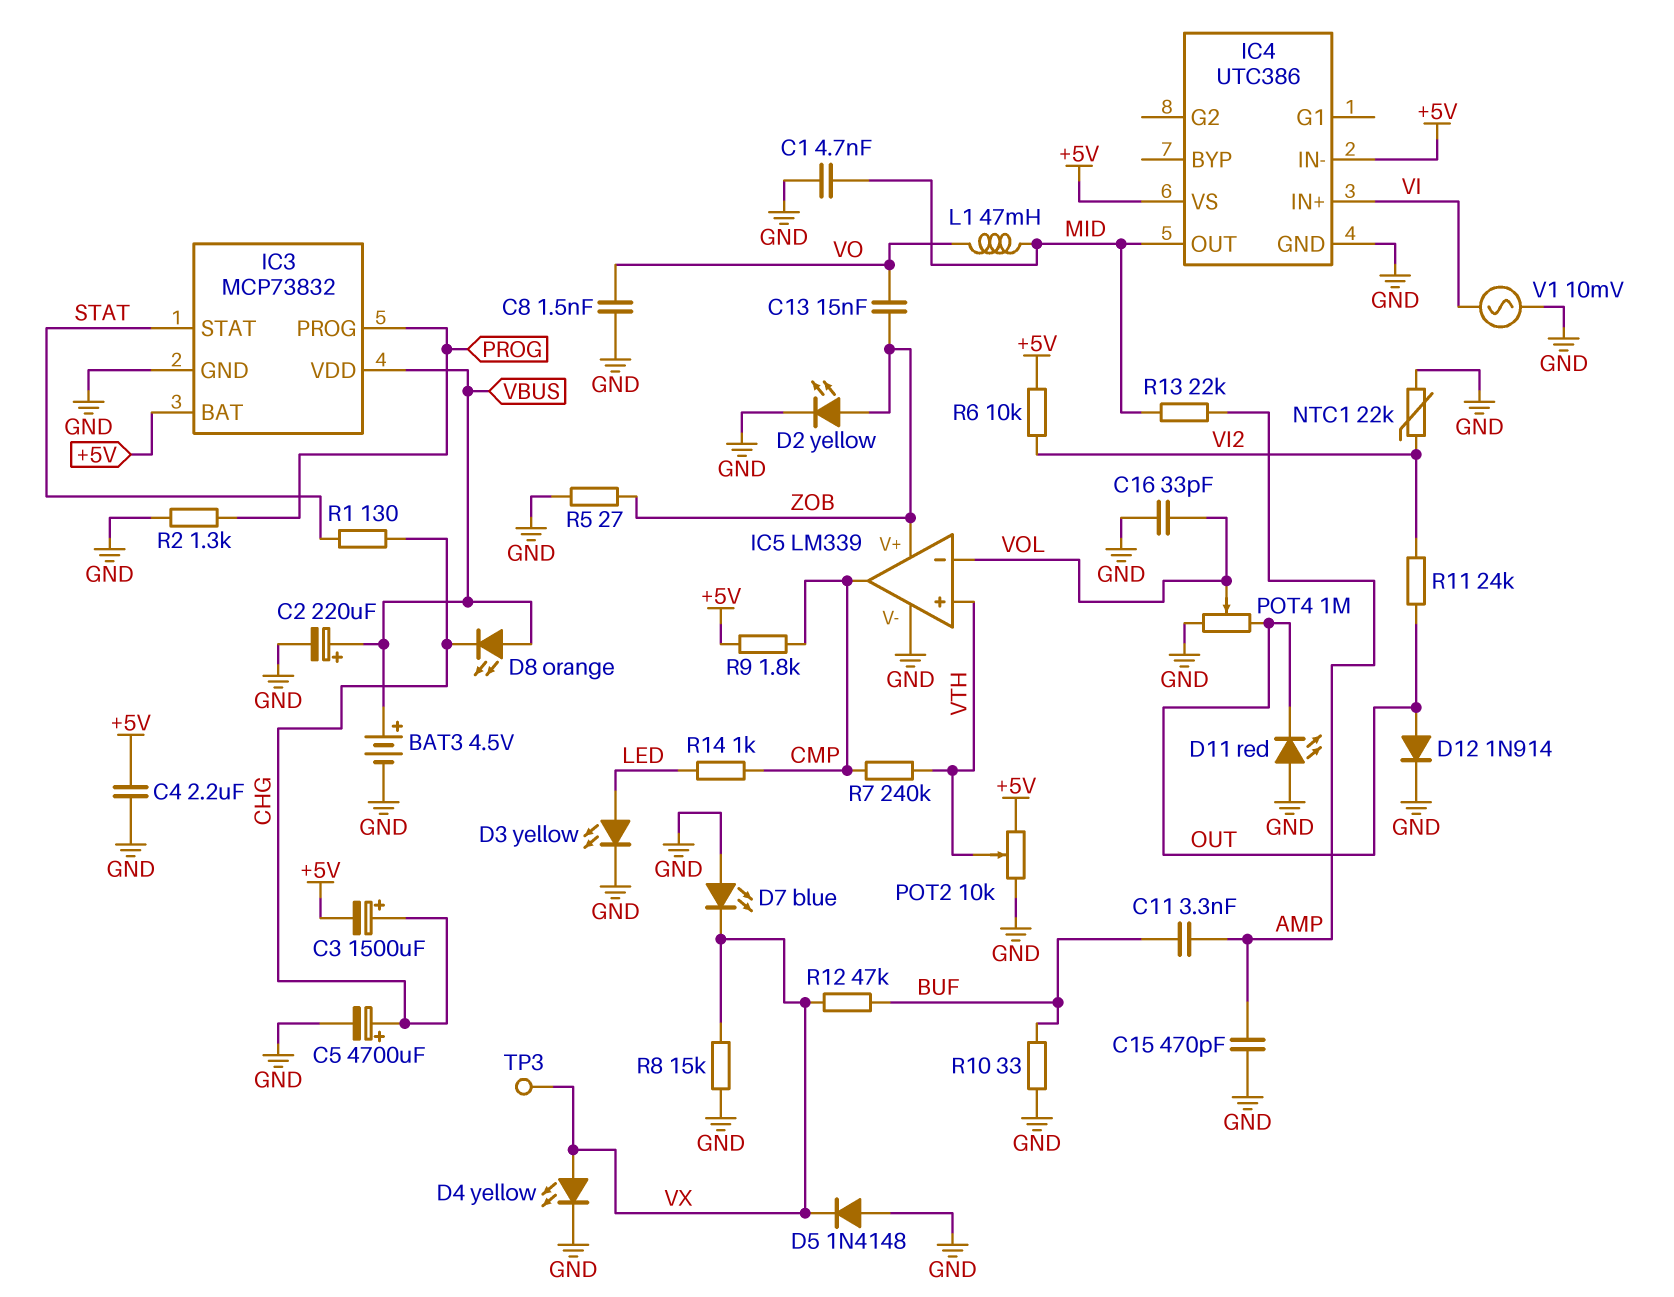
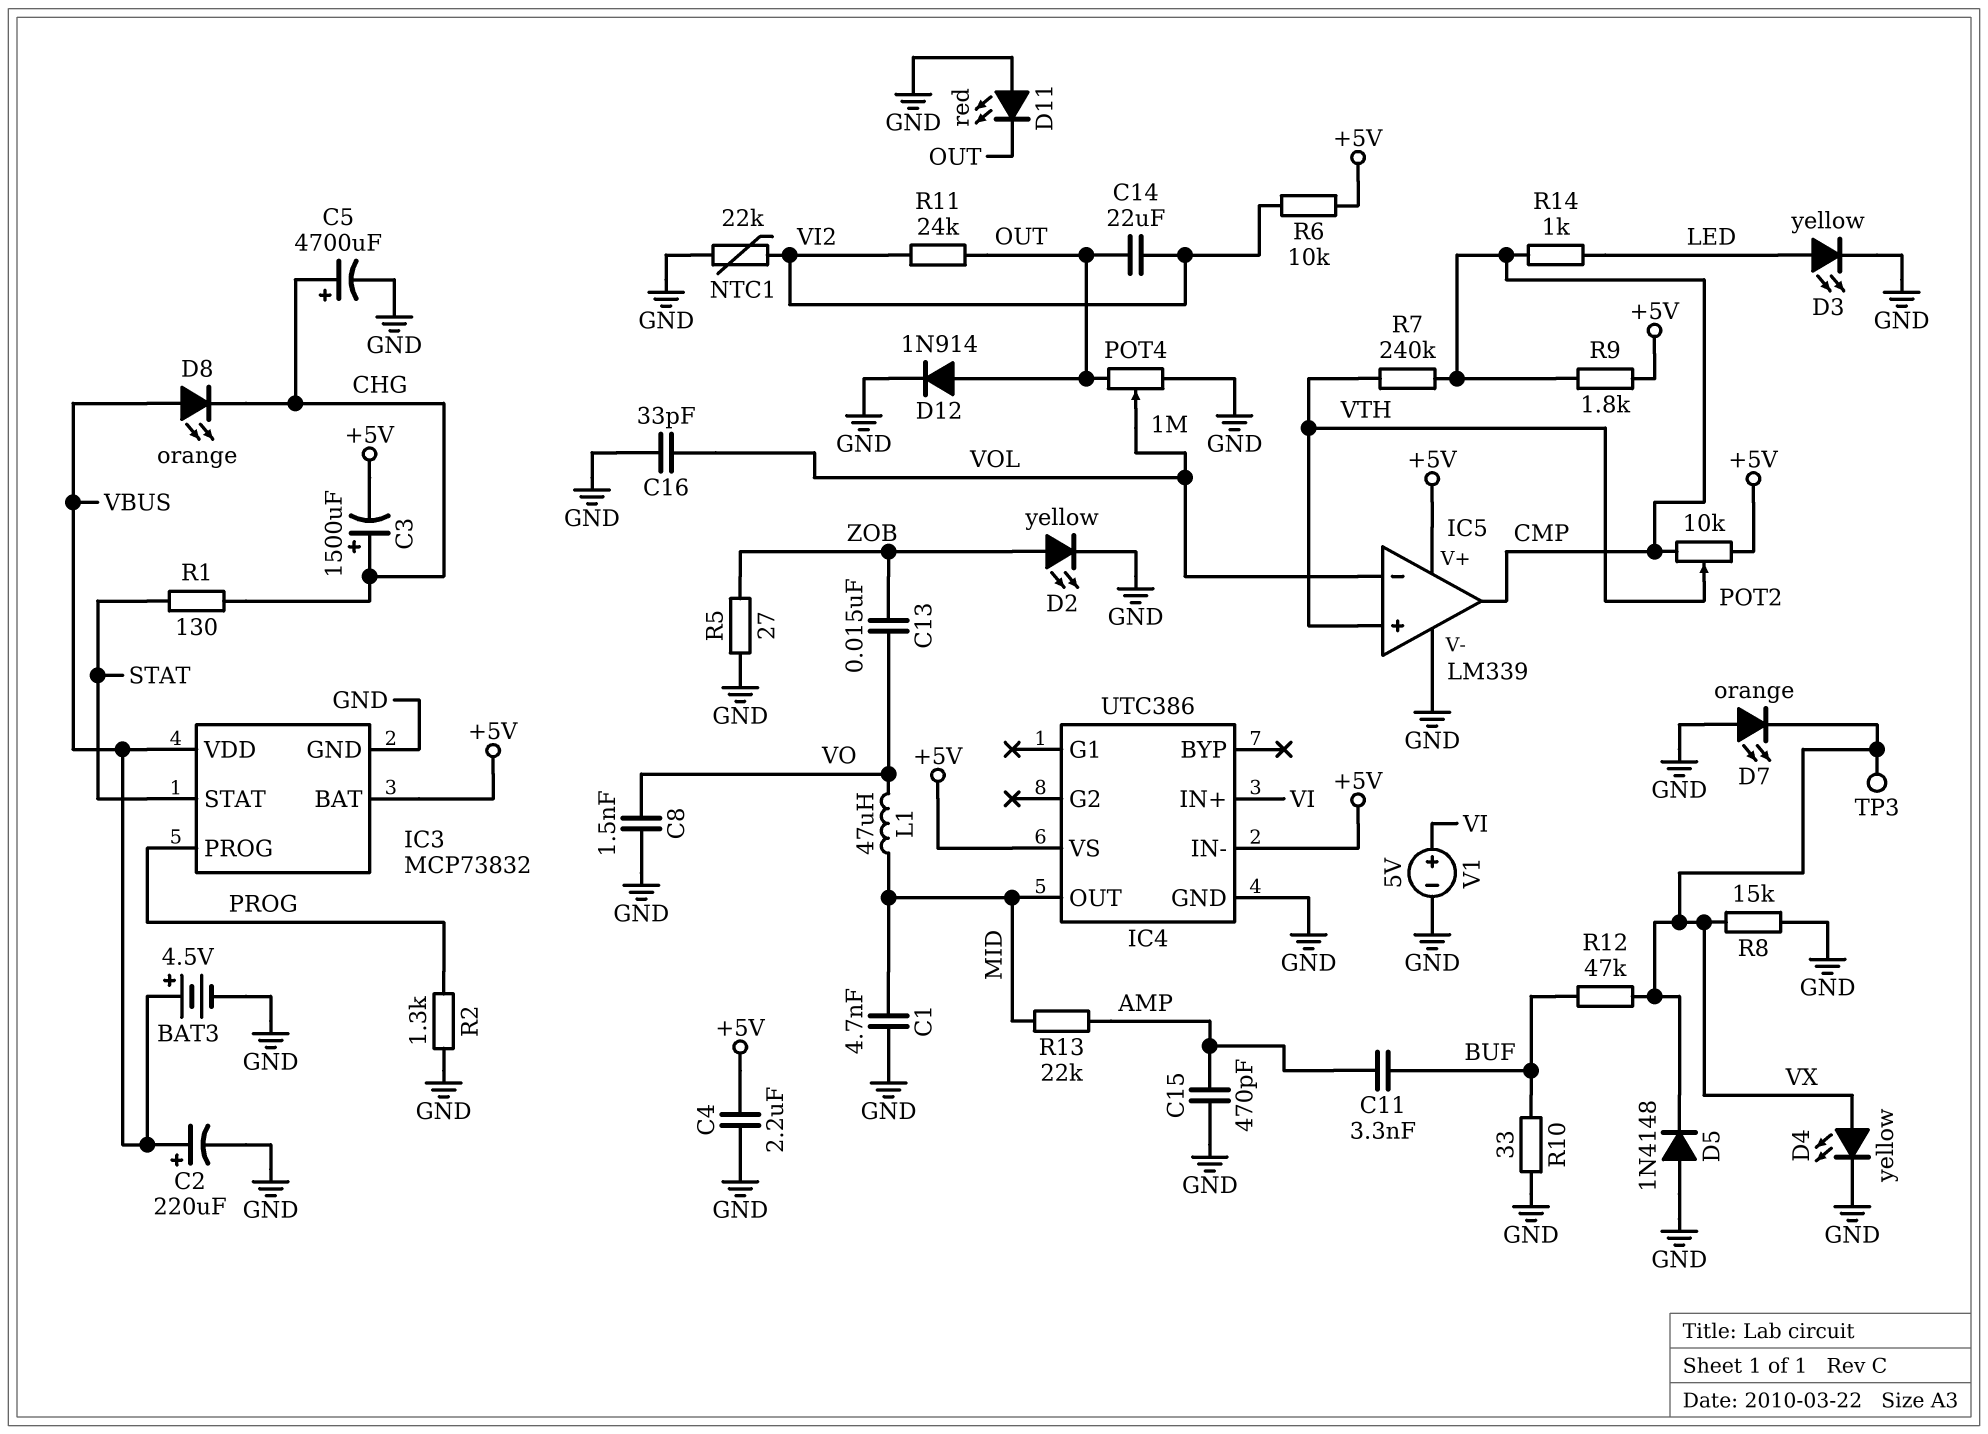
C14: none -> 22uF (OUT, VI2)
D7: LED blue (A GND, K VX) -> LED orange (A GND, K VX)
IC5 pin V+: ZOB -> +5V
L1: 47mH (MID, VO) -> 47uH (MID, VO)
POT2: 10k (+5V, GND, wiper VTH) -> 10k (+5V, CMP, wiper VTH)
V1: AC 10mV (GND, VI) -> 5V (plus VI, minus GND)

